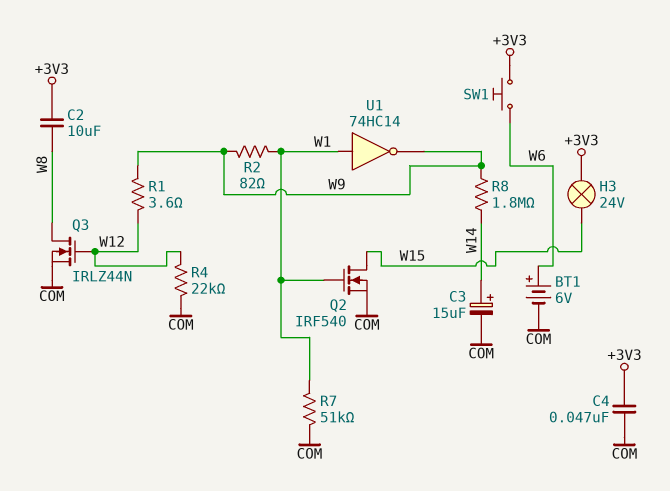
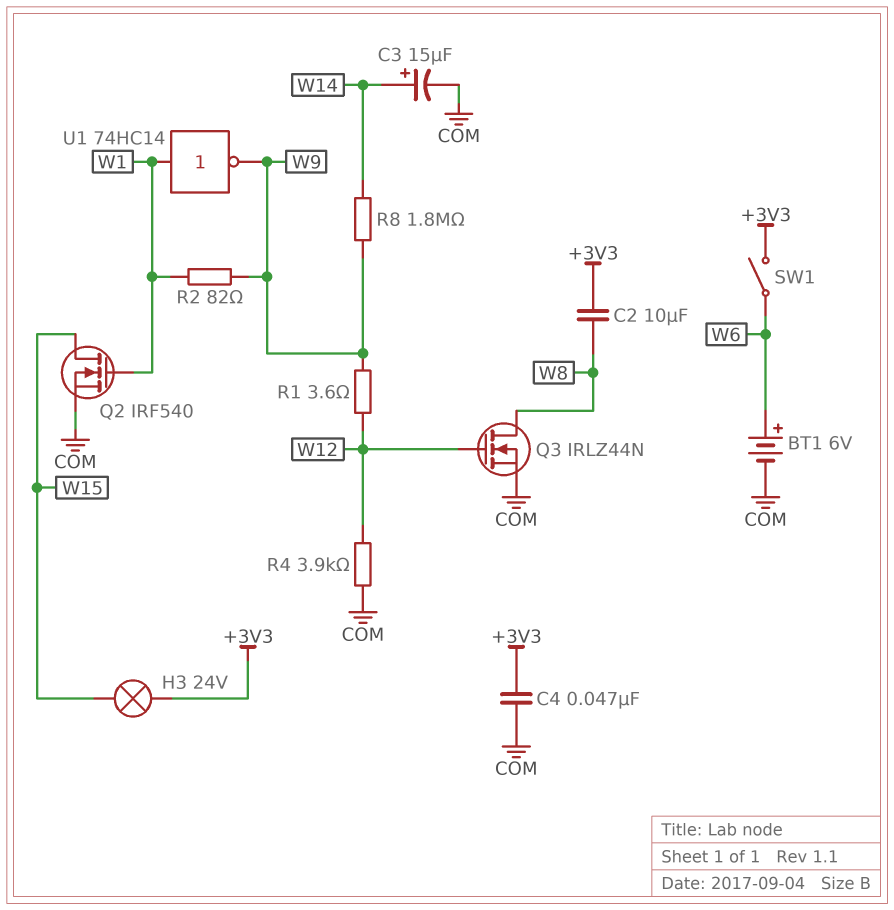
R4: 22k (COM, W12) -> 3.9k (COM, W12)
R7: 51k (COM, W1) -> none
SW1: button (+3V3, W6) -> switch (+3V3, W6)

